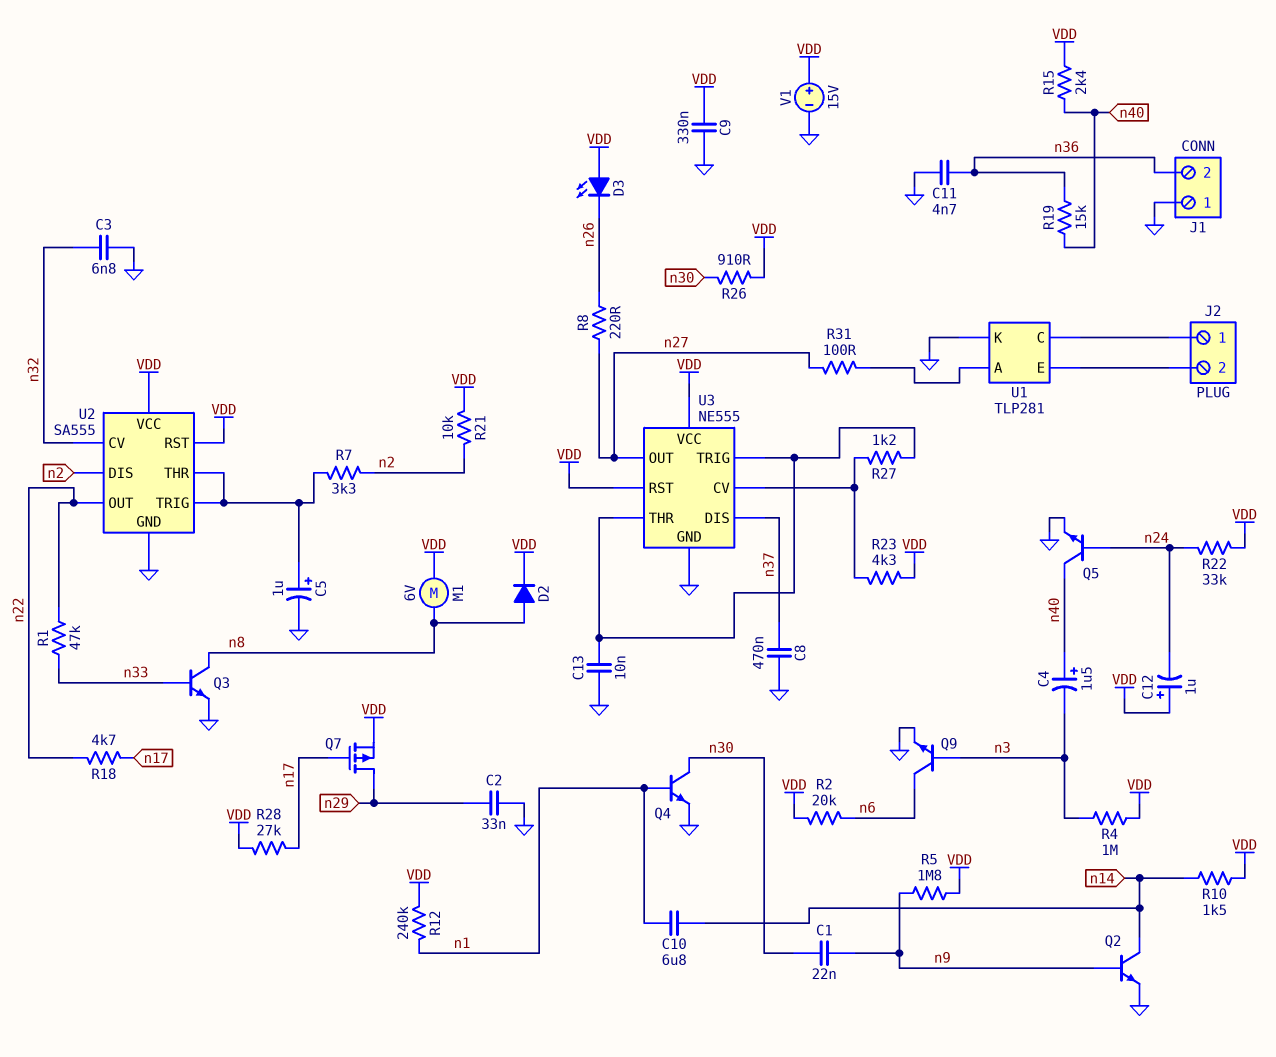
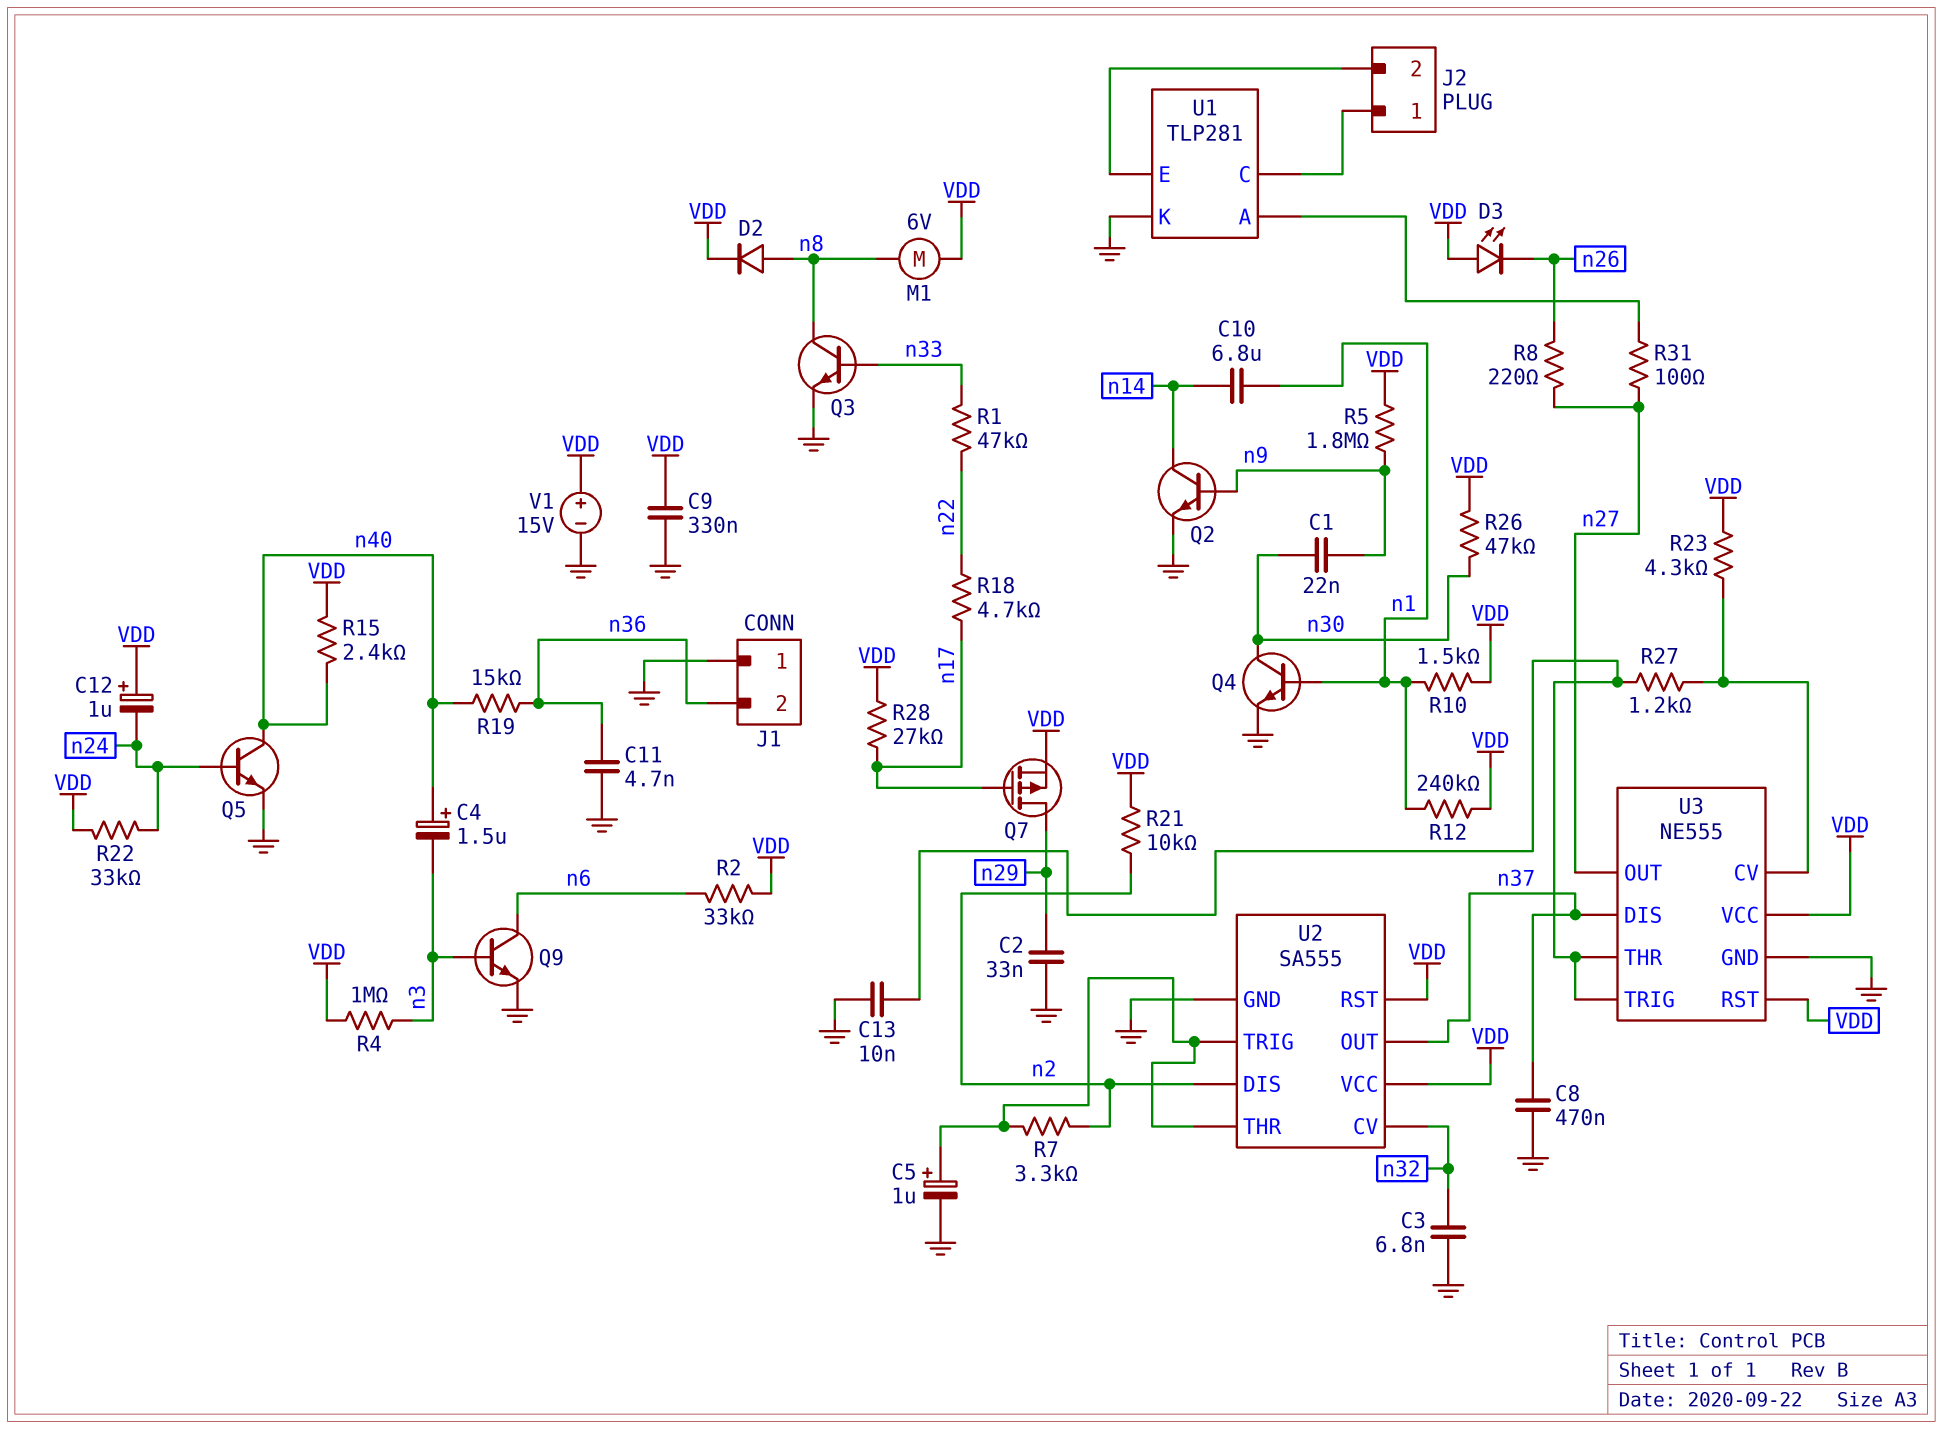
R2: 20k (VDD, n6) -> 33k (VDD, n6)
R10: 1.5k (VDD, n14) -> 1.5k (VDD, n1)
R26: 910 (VDD, n30) -> 47k (VDD, n30)
U2 pin OUT: n22 -> n37

